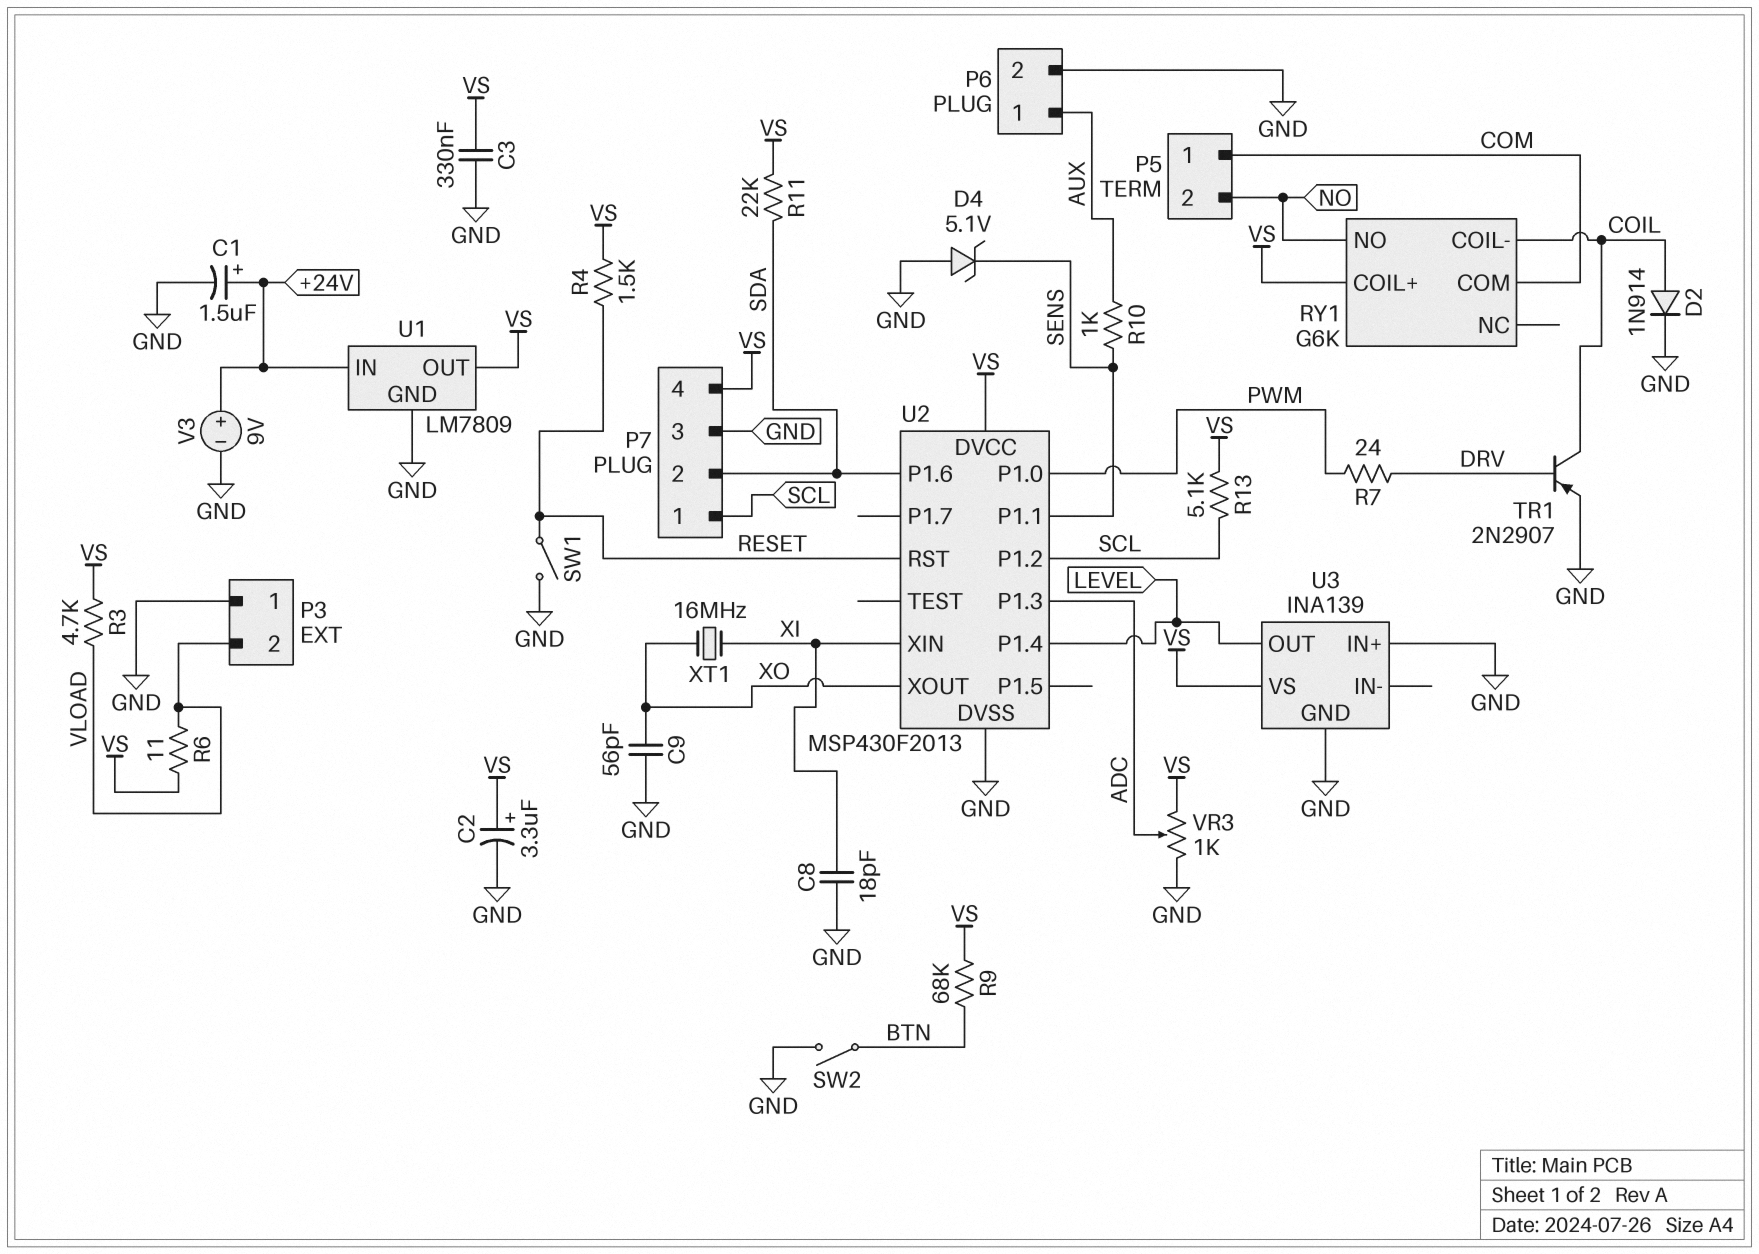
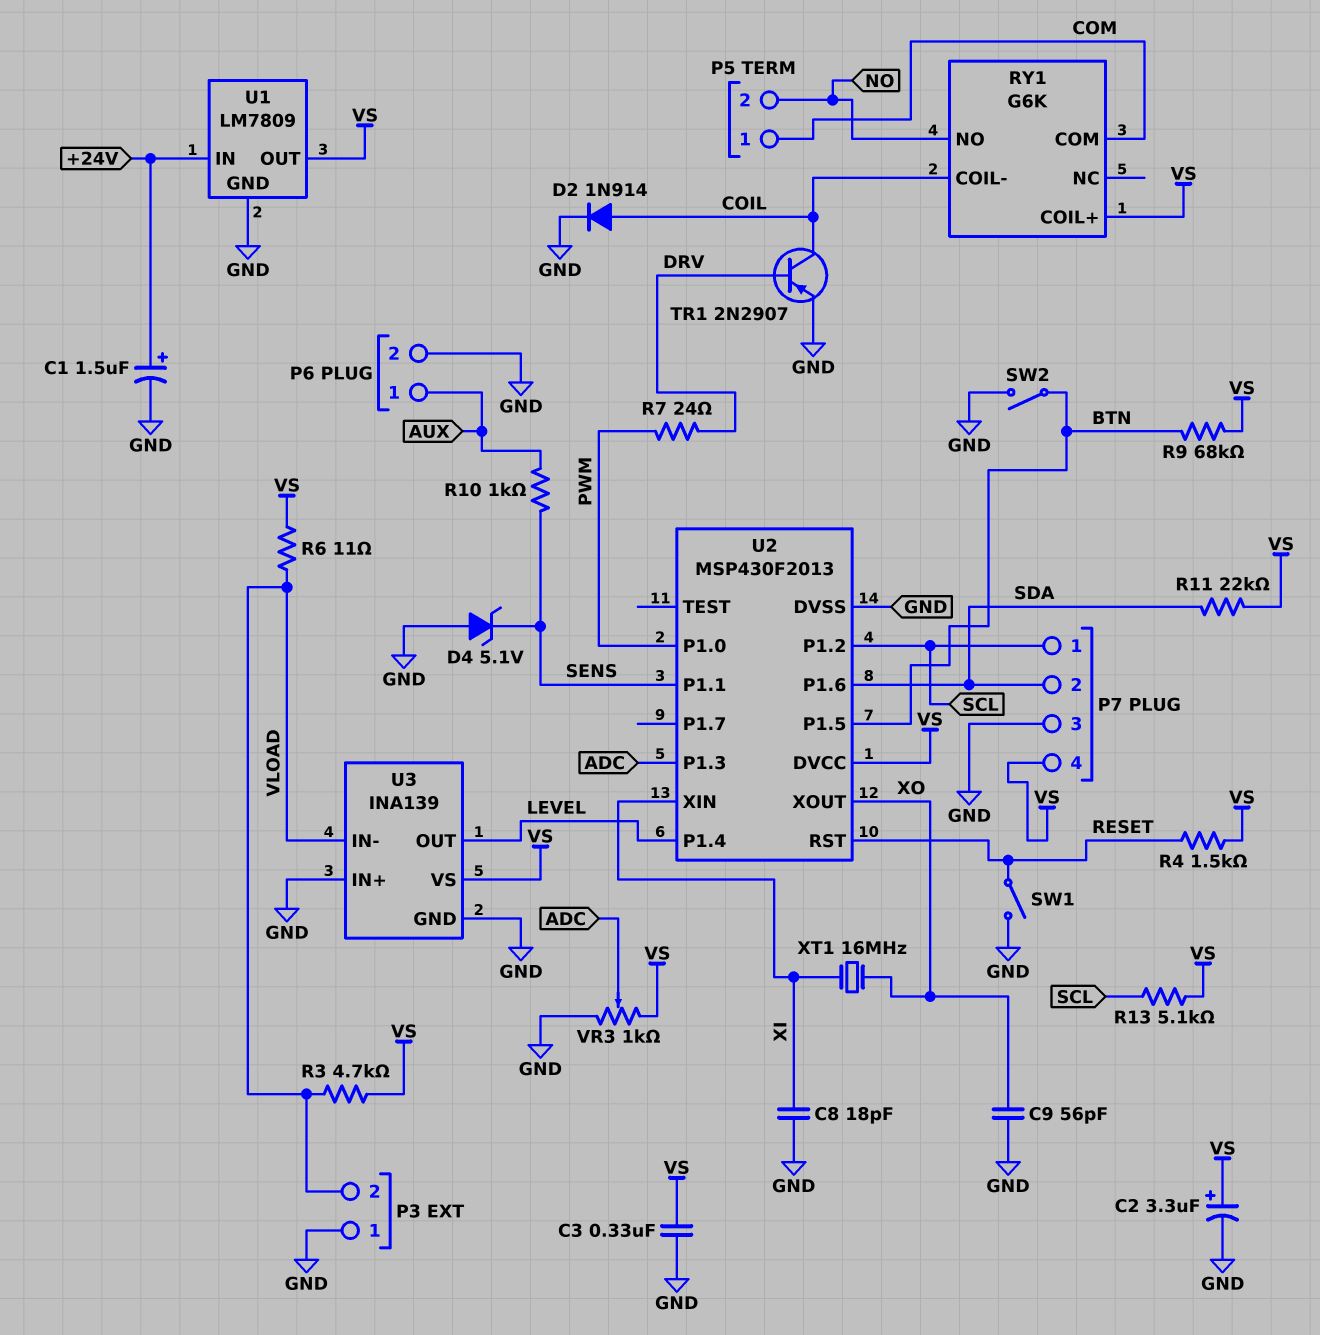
U2 pin P1.5: none -> BTN
U3 pin IN-: none -> VLOAD
V3: 9V (plus +24V, minus GND) -> none

